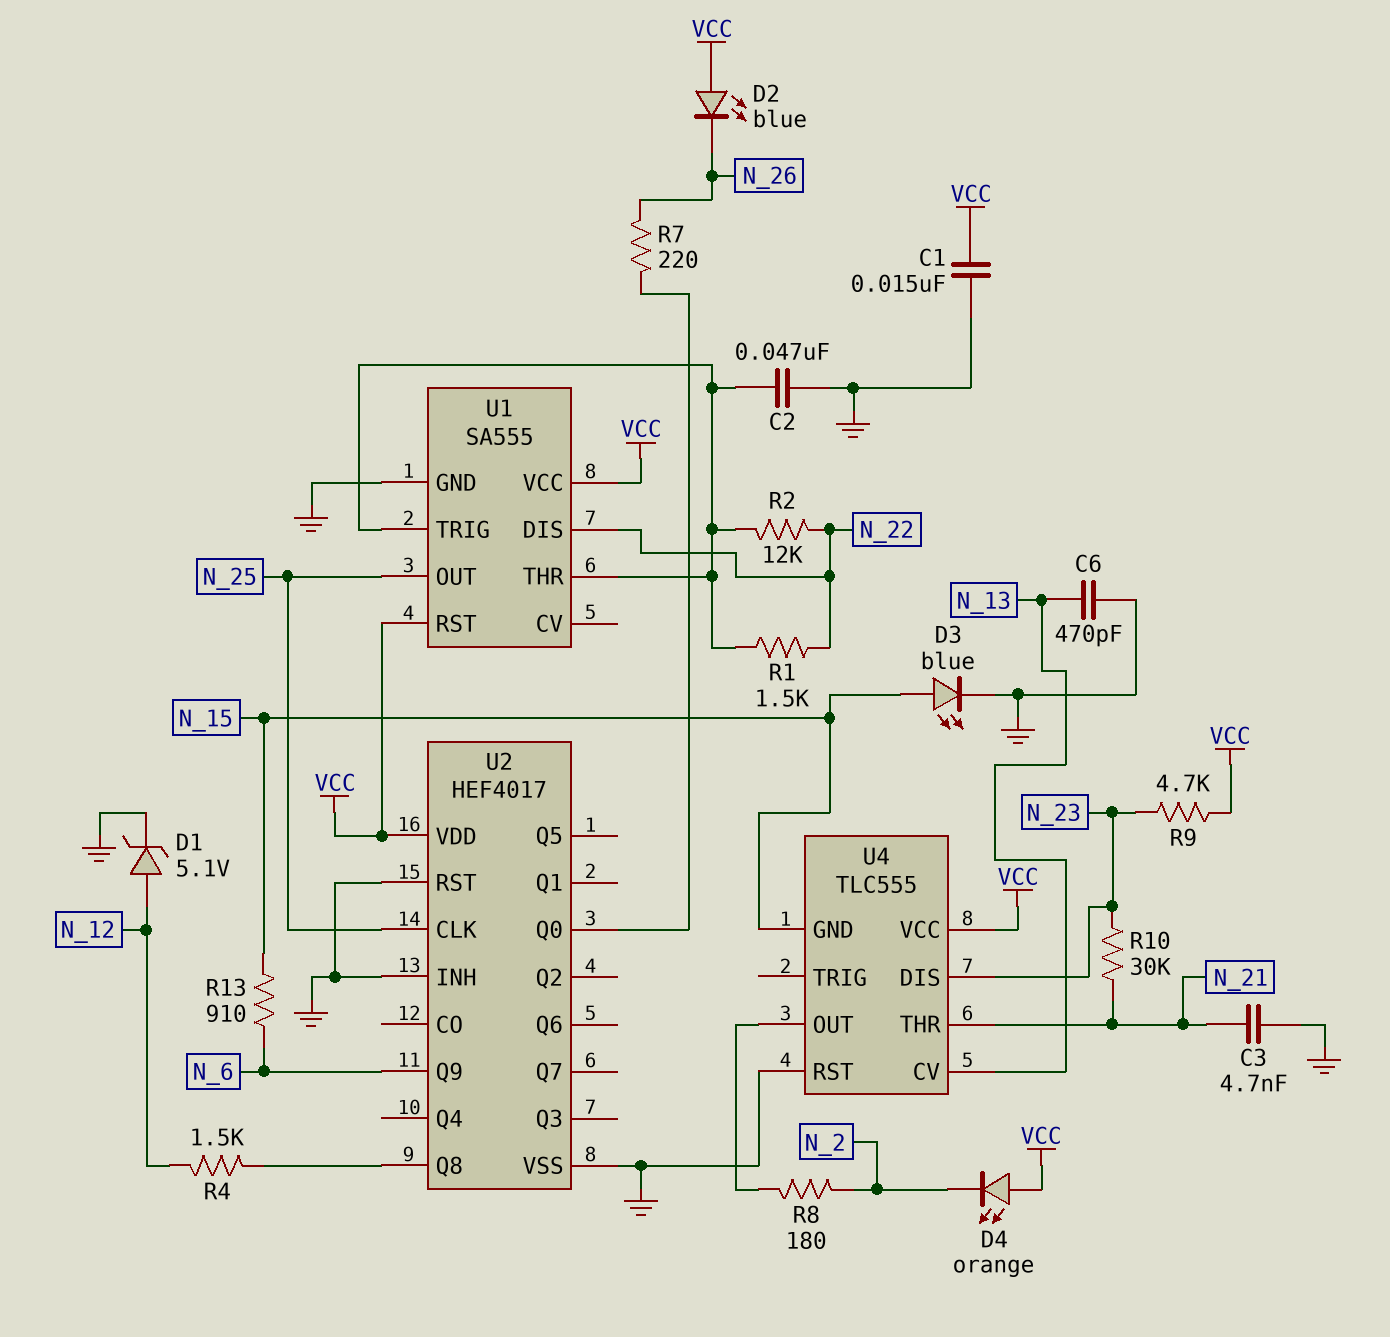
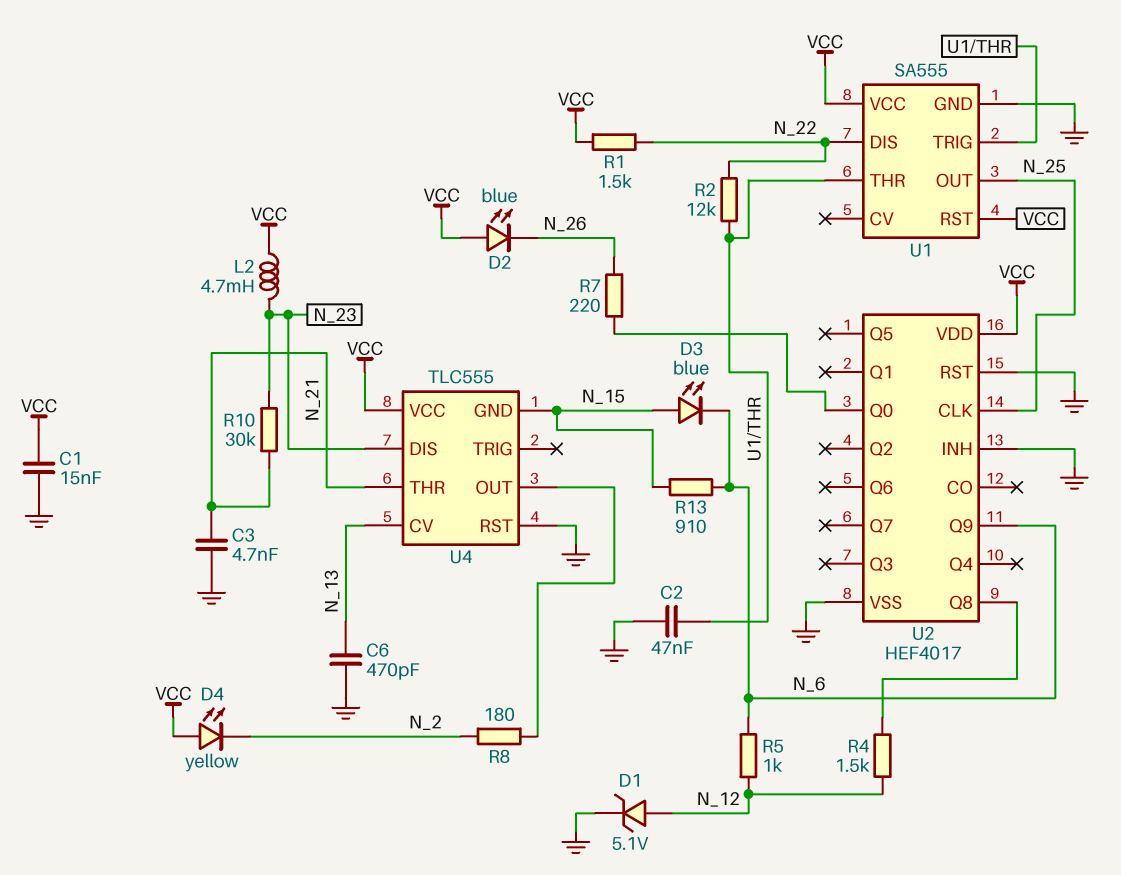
D3: LED blue (A N_15, K GND) -> LED blue (A N_15, K N_6)
D4: LED orange (A VCC, K N_2) -> LED yellow (A VCC, K N_2)
L2: none -> 4.7mH (N_23, VCC)
R1: 1.5k (N_22, U1/THR) -> 1.5k (N_22, VCC)
R5: none -> 1k (N_6, N_12)
R9: 4.7k (N_23, VCC) -> none

